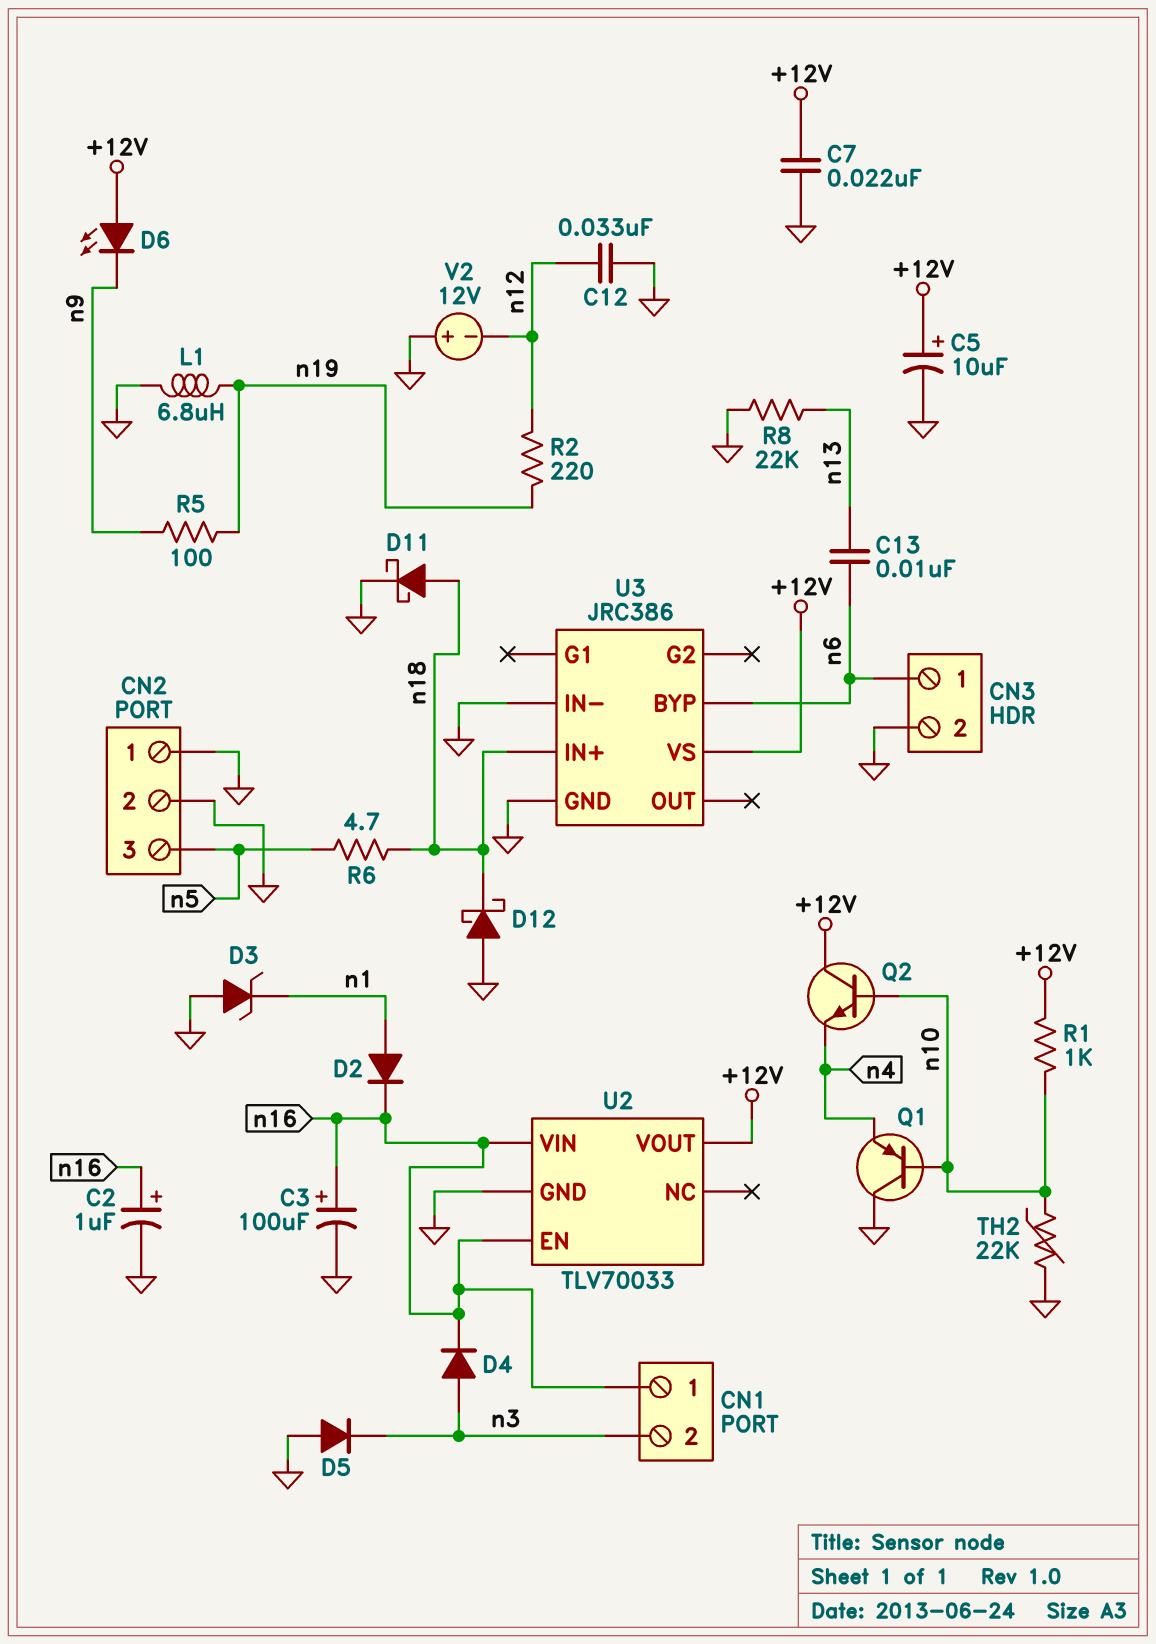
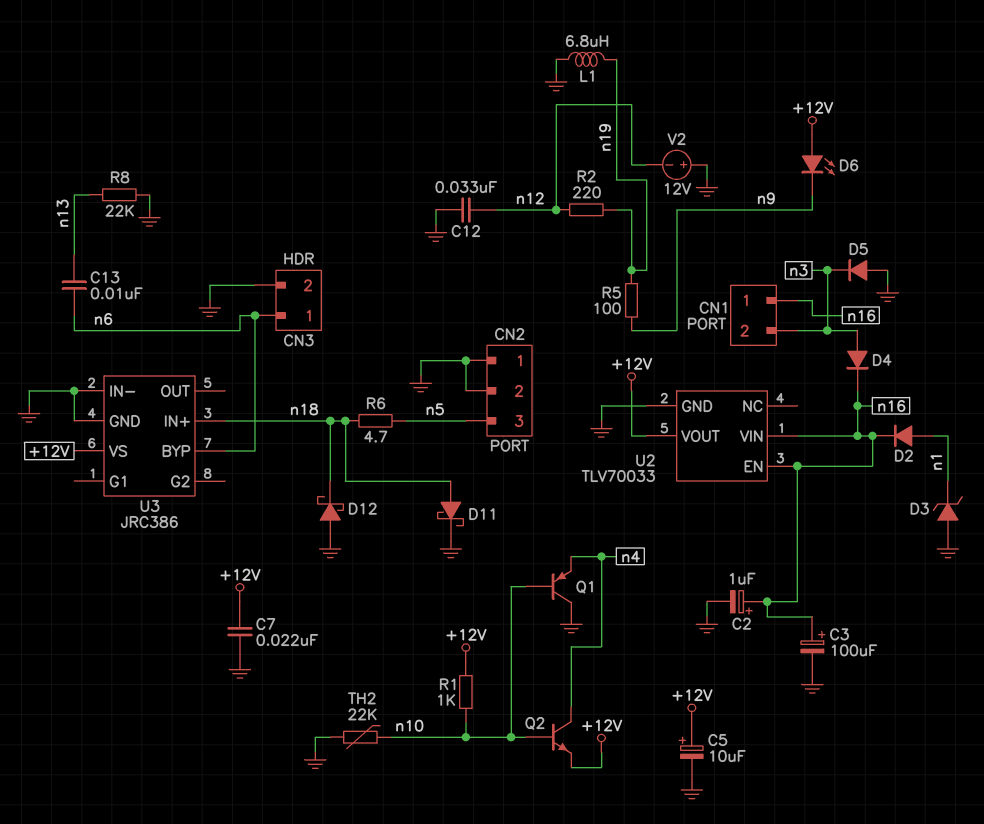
Q2: NPN (B n10, C +12V, E n4) -> NPN (B n10, C n4, E +12V)

